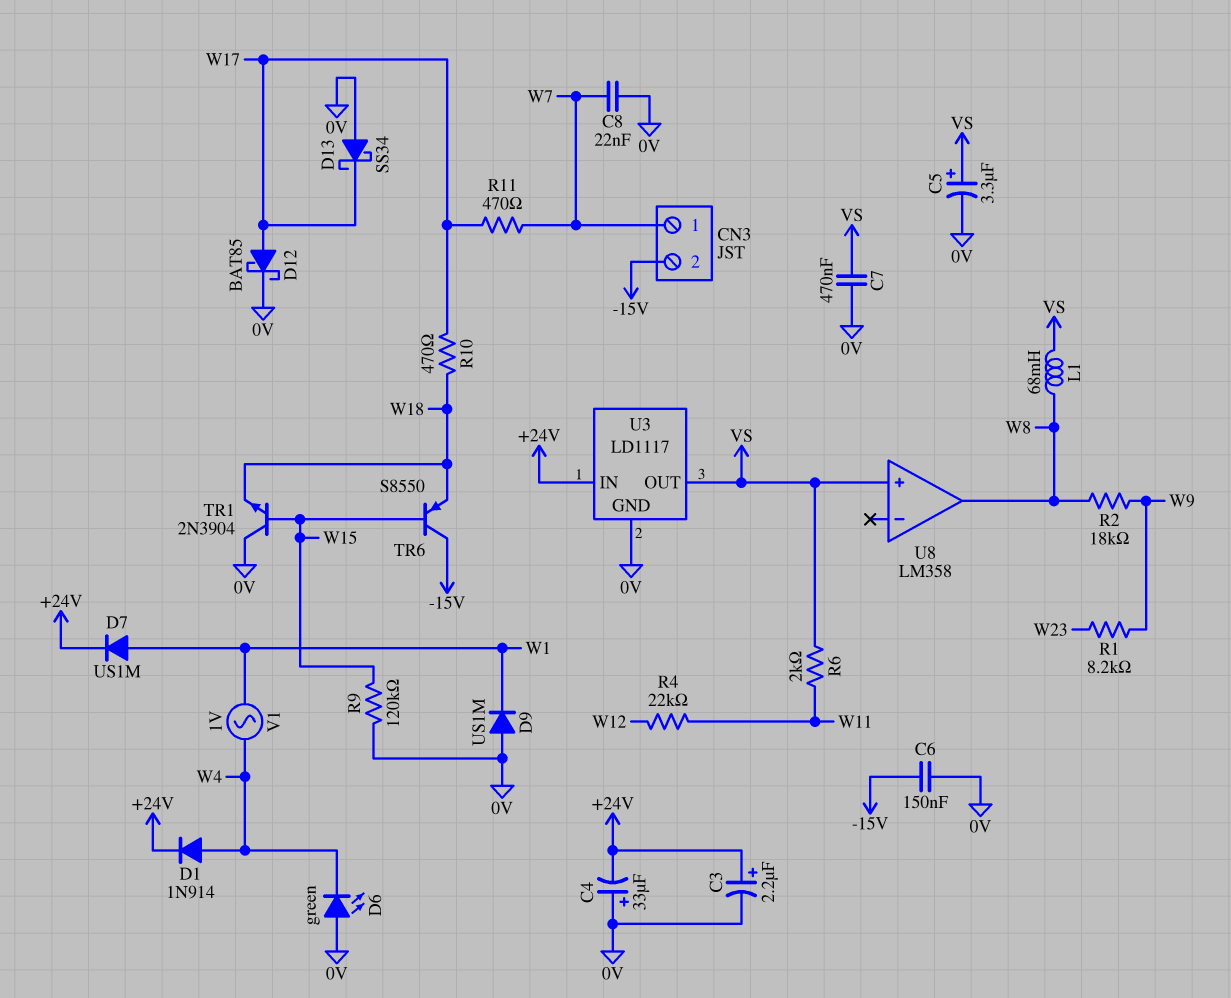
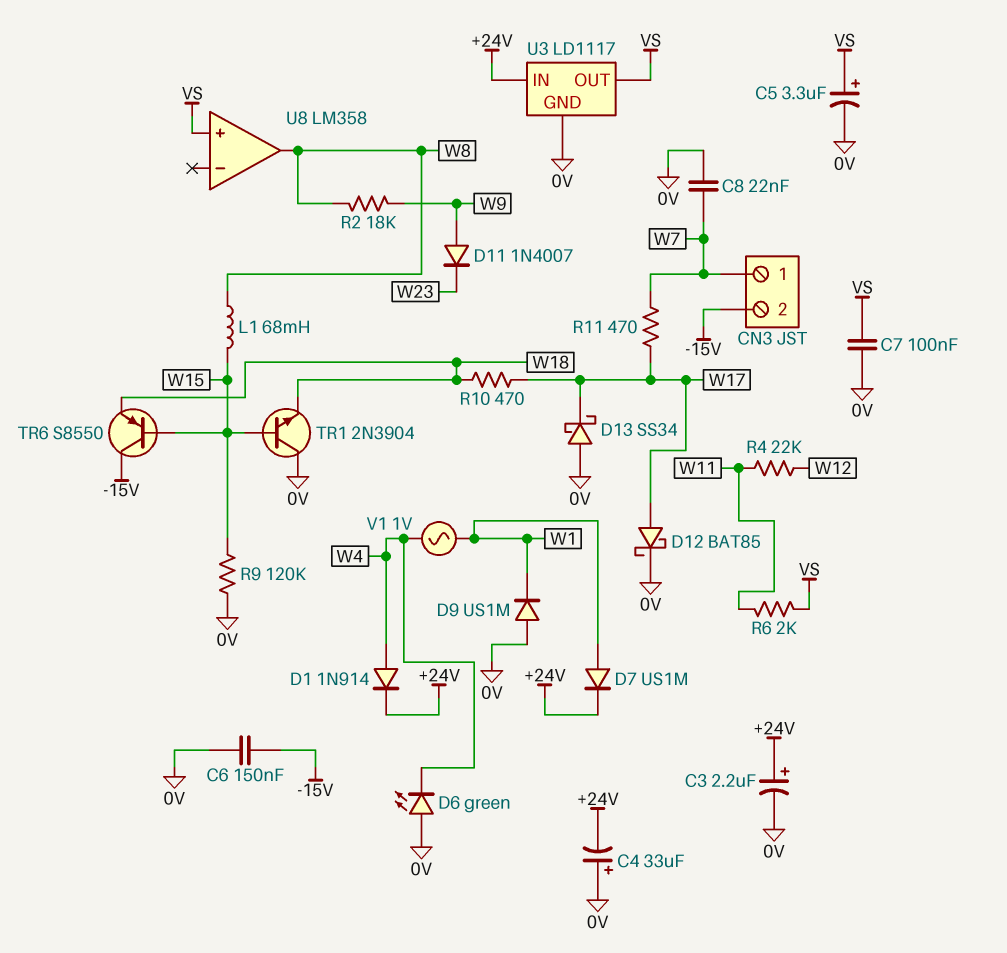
C7: 470nF (0V, VS) -> 100nF (0V, VS)
D11: none -> diode 1N4007 (A W9, K W23)
L1: 68mH (VS, W8) -> 68mH (W8, W15)
R1: 8.2k (W9, W23) -> none

